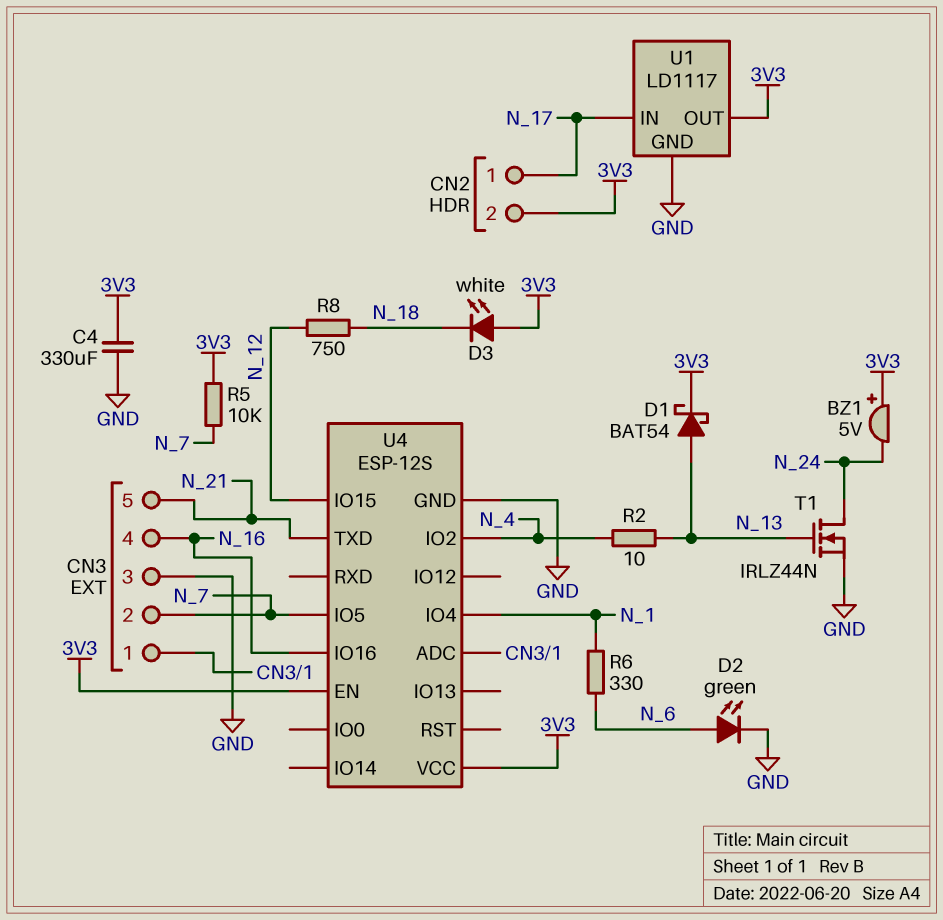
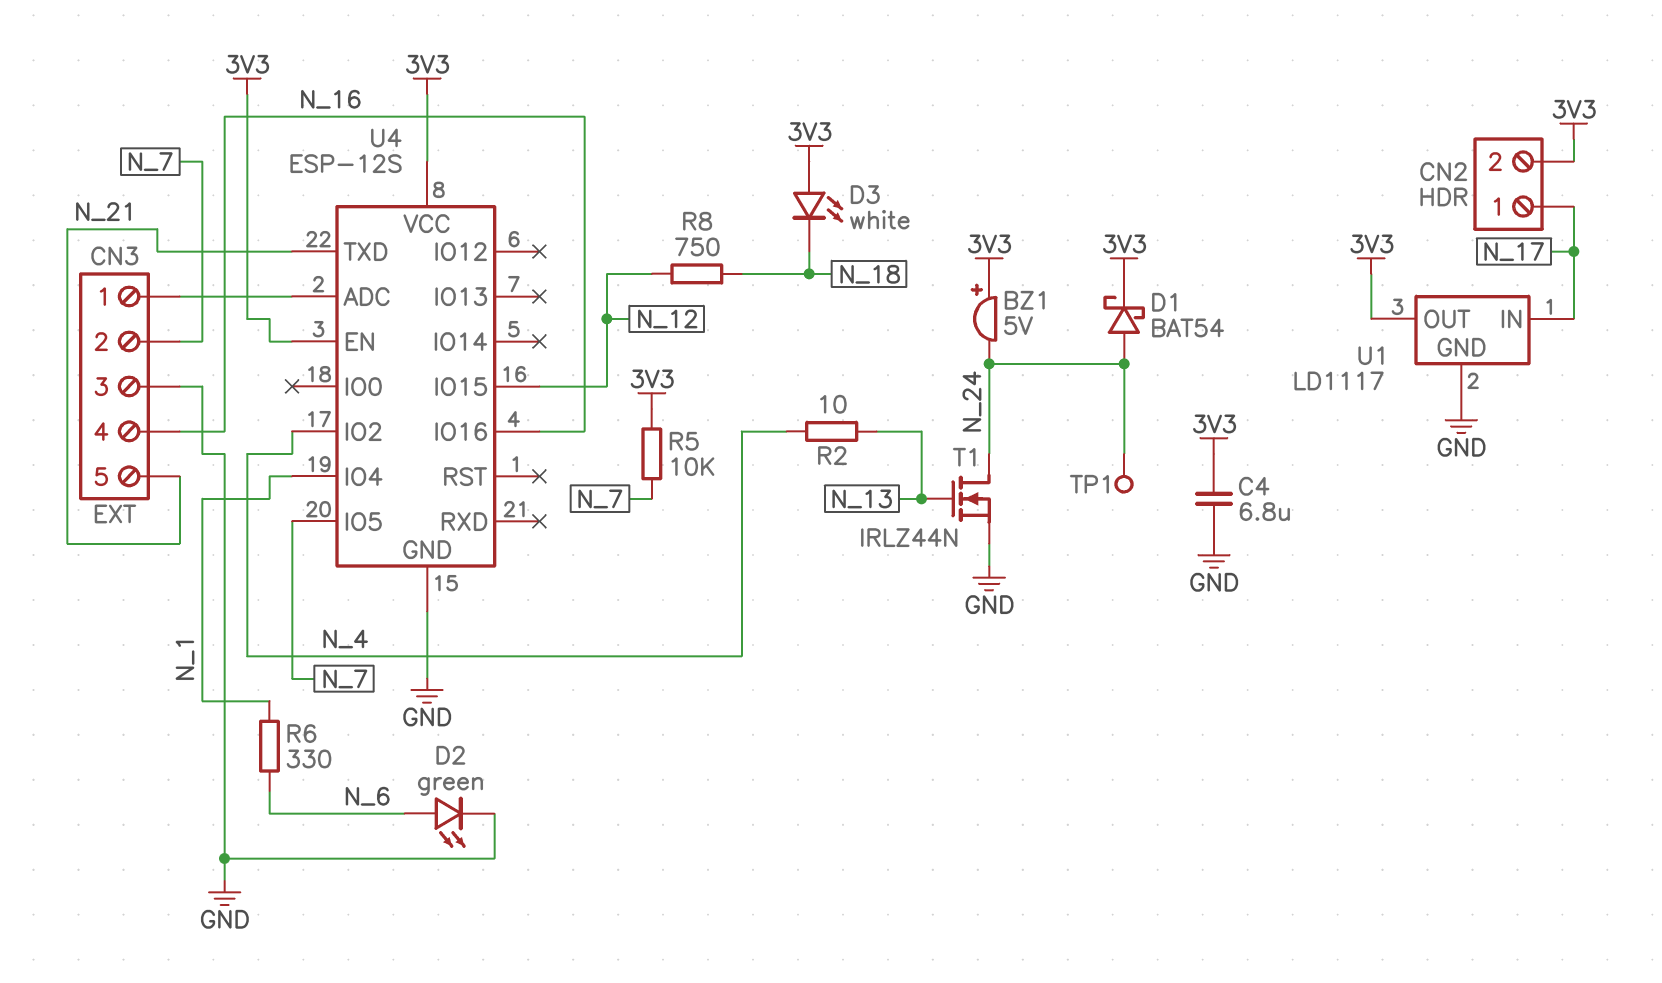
C4: 330uF (3V3, GND) -> 6.8uF (3V3, GND)
D1: schottky BAT54 (A N_13, K 3V3) -> schottky BAT54 (A N_24, K 3V3)
TP1: none -> test point (N_24)

